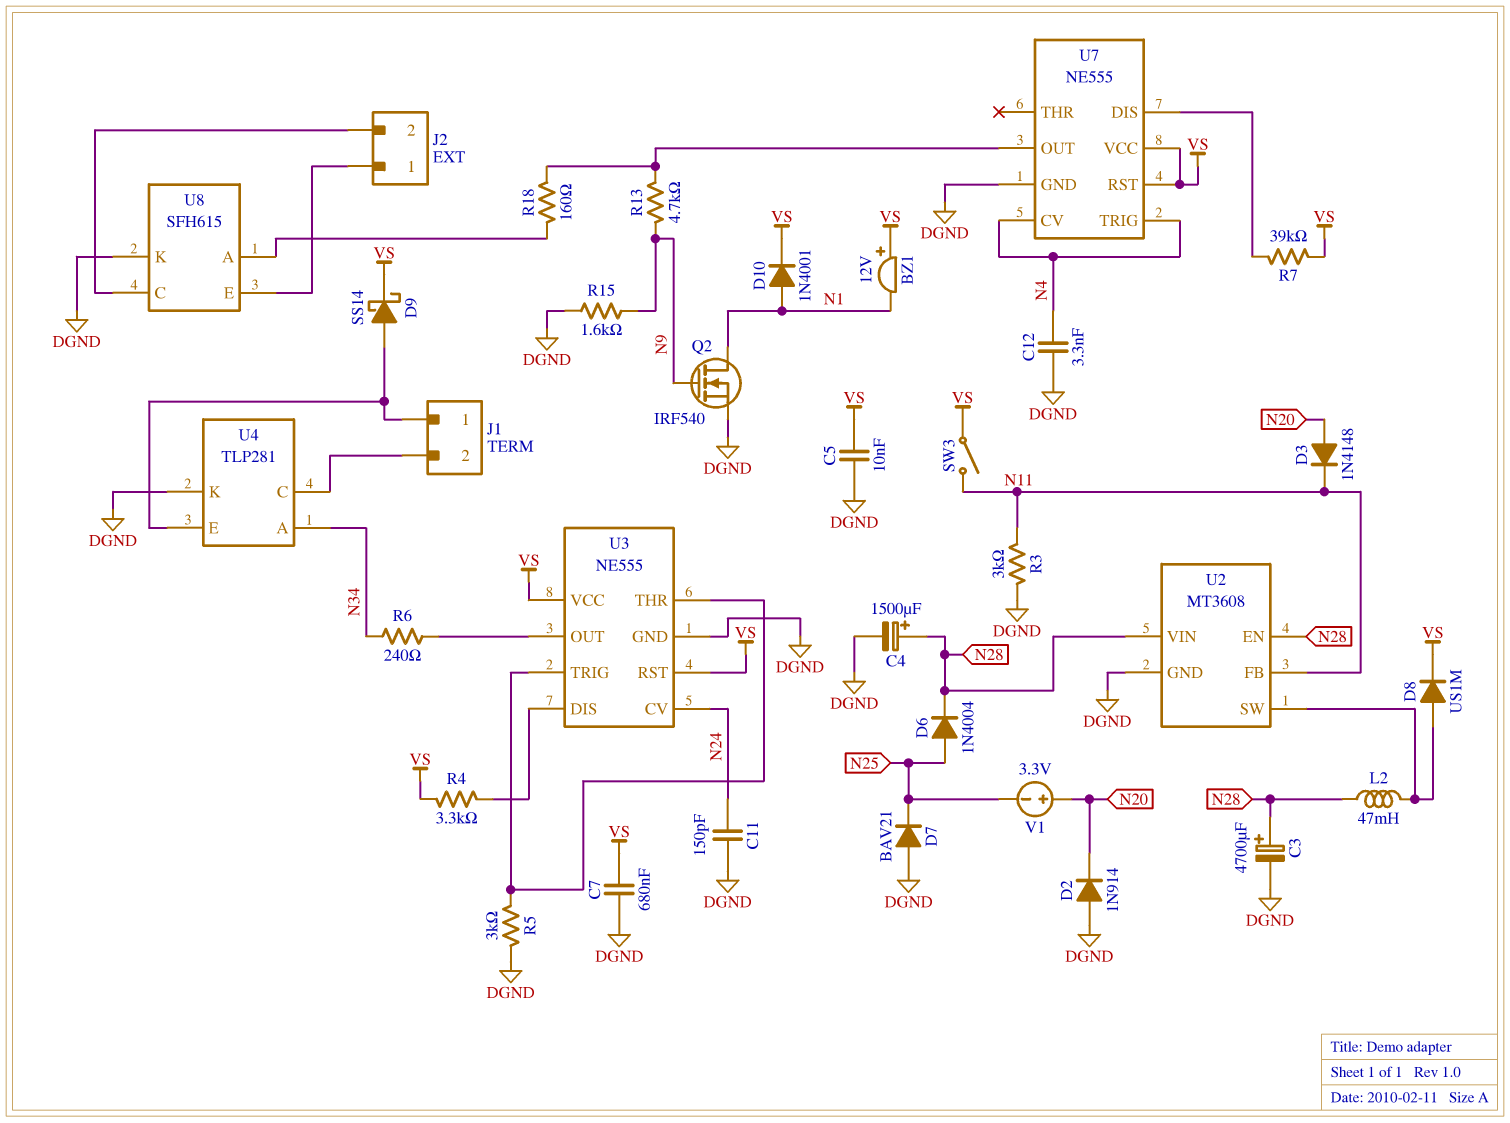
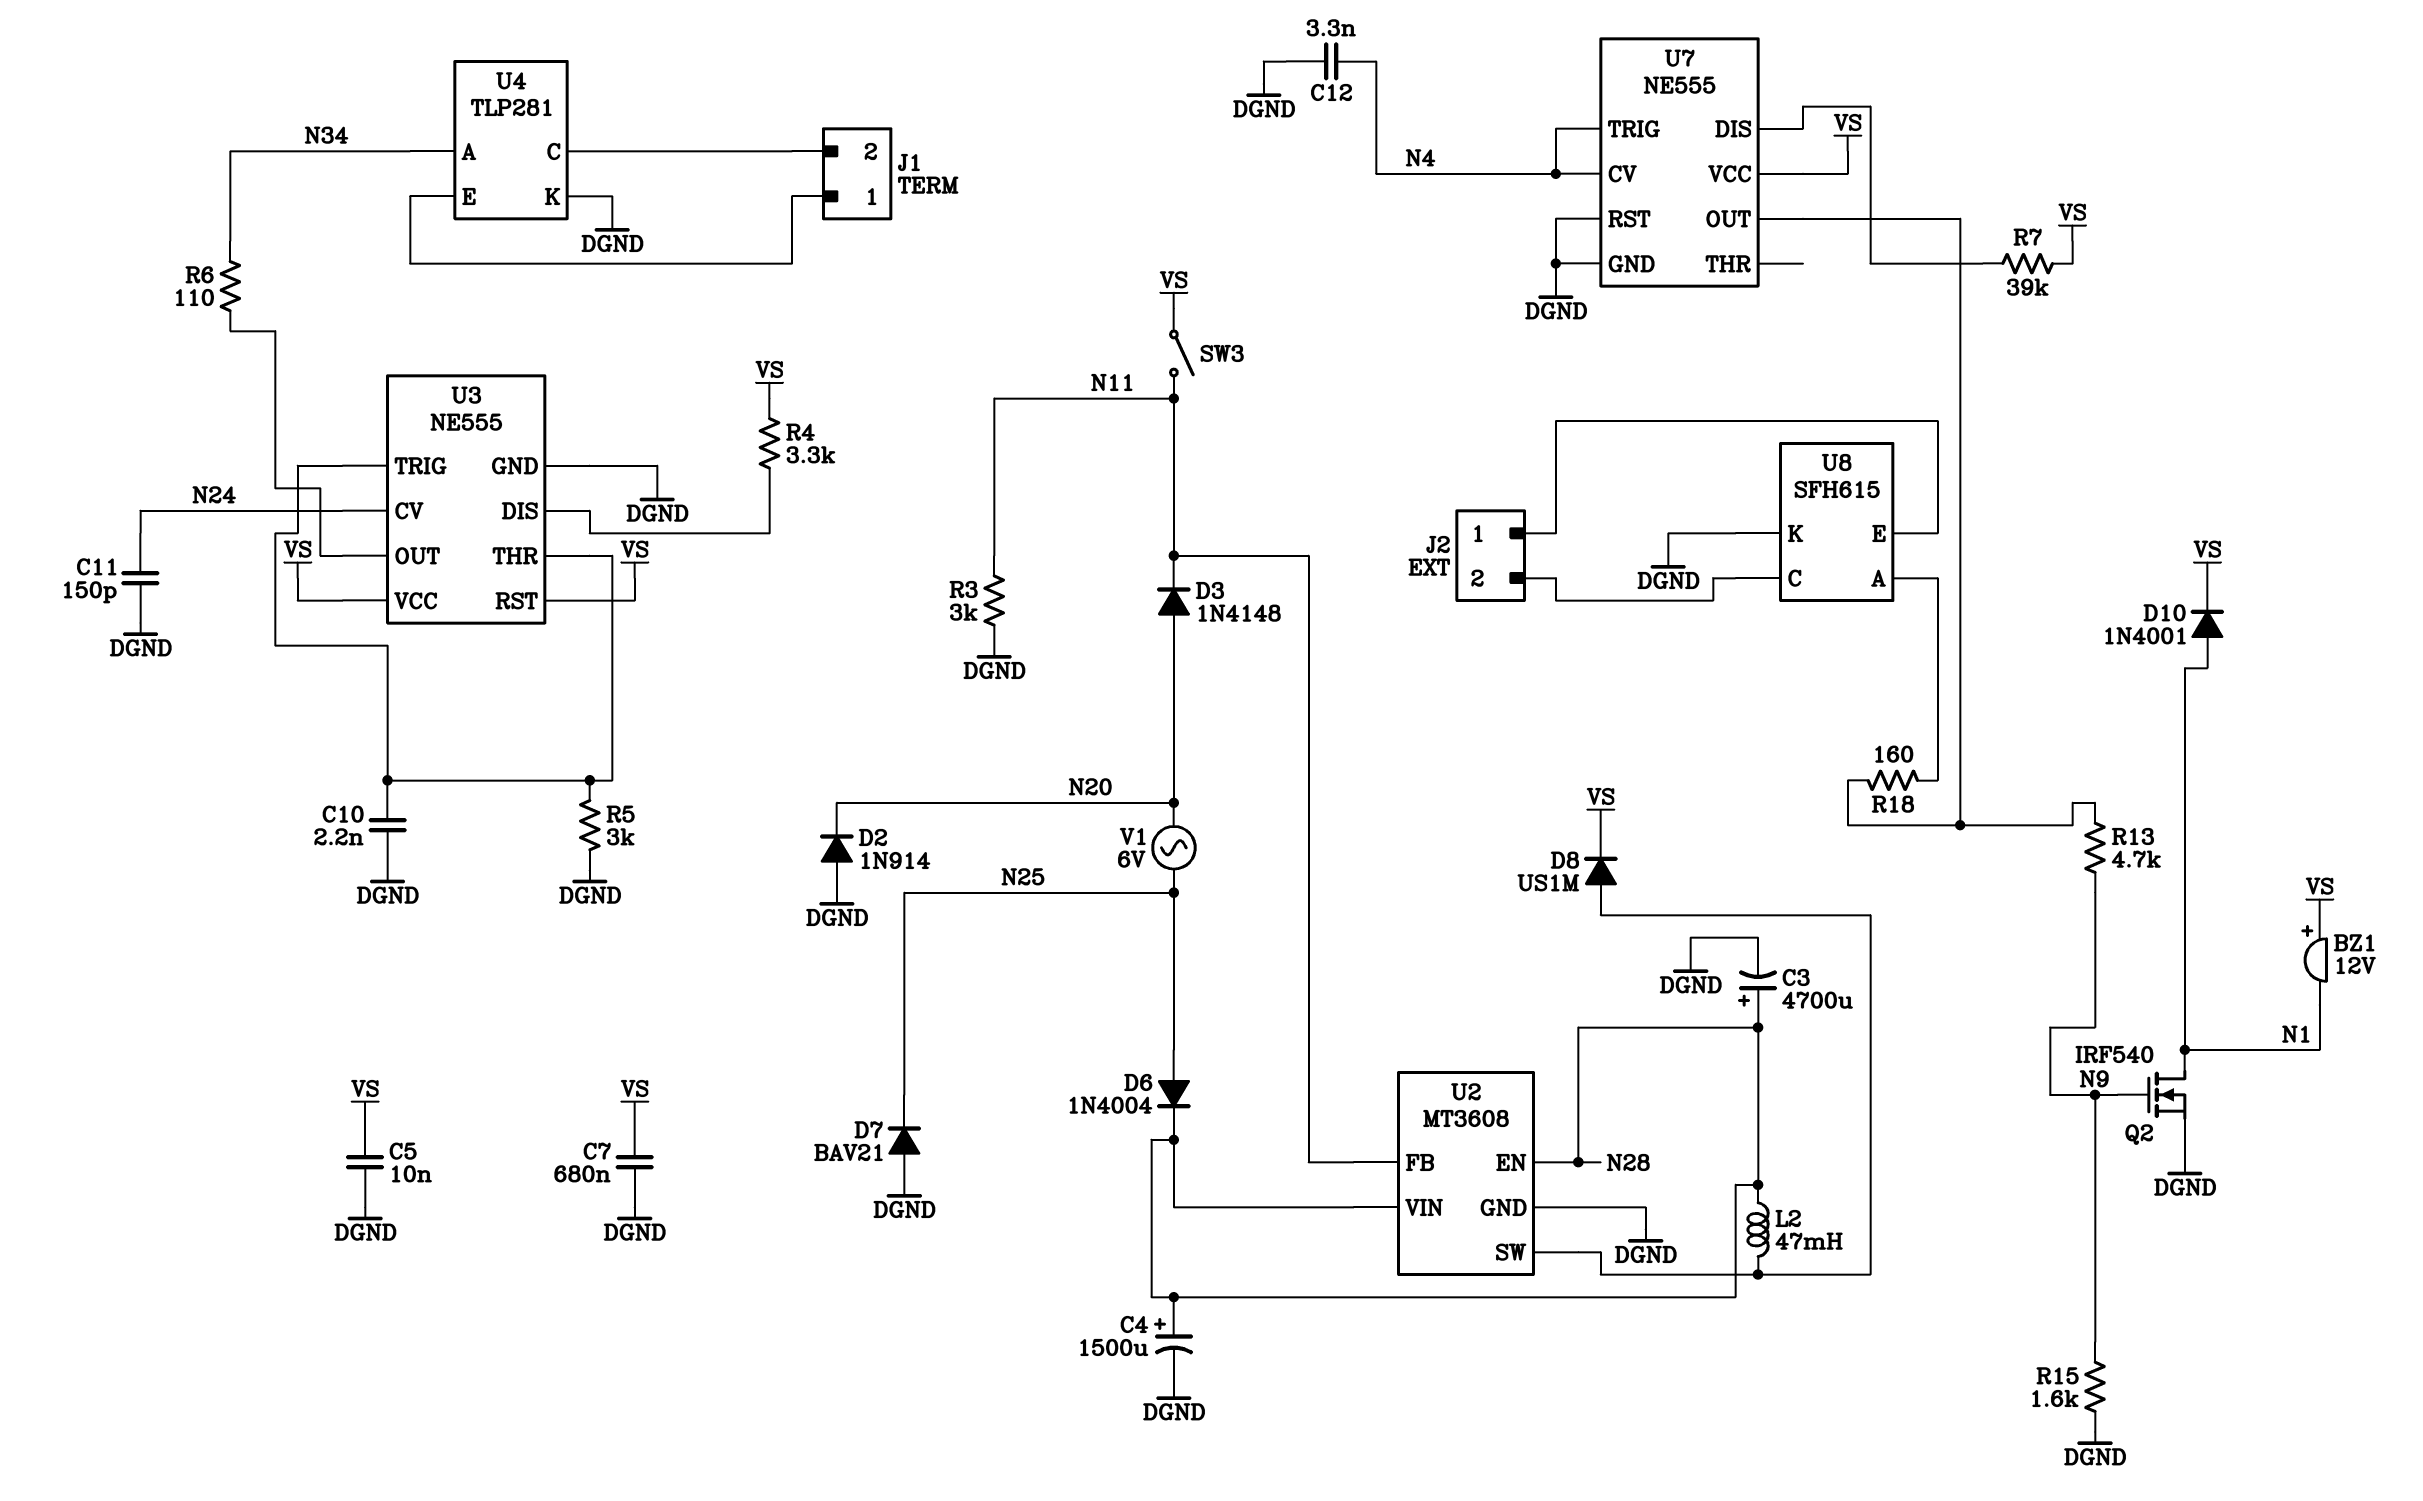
C10: none -> 2.2nF (DGND, U3/THR)
D9: schottky SS14 (A J1/1, K VS) -> none
R6: 240 (N34, U3/OUT) -> 110 (N34, U3/OUT)
U7 pin RST: VS -> DGND
V1: 3.3V (plus N20, minus N25) -> AC 6V (N20, N25)

